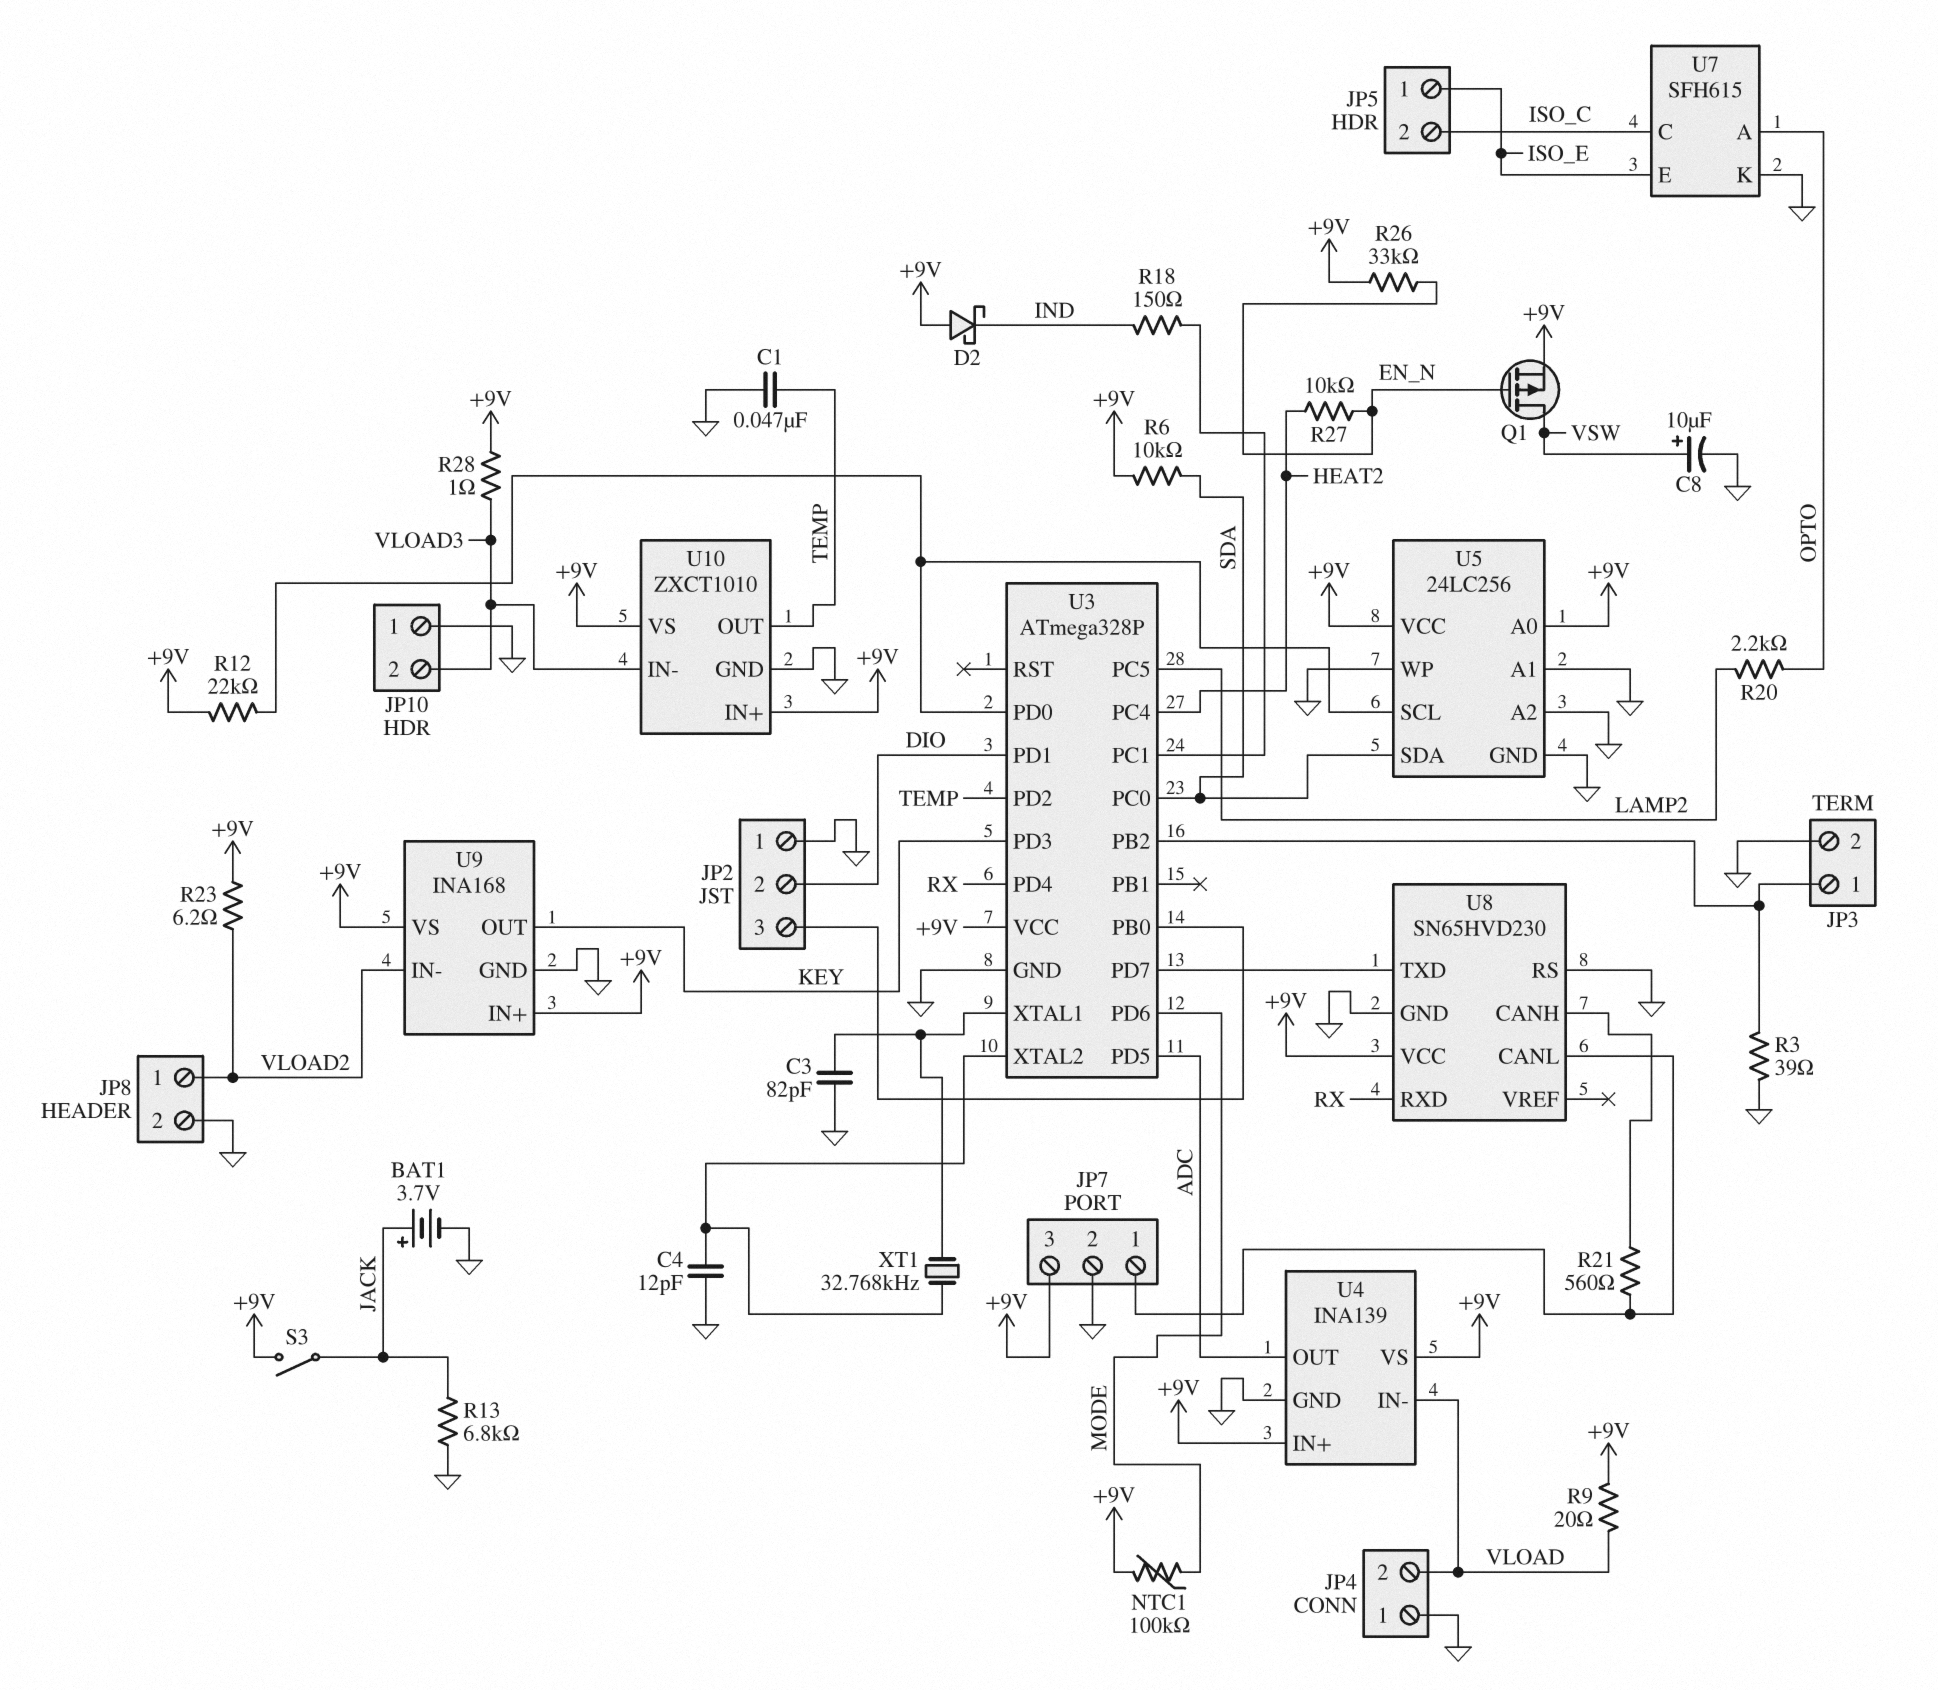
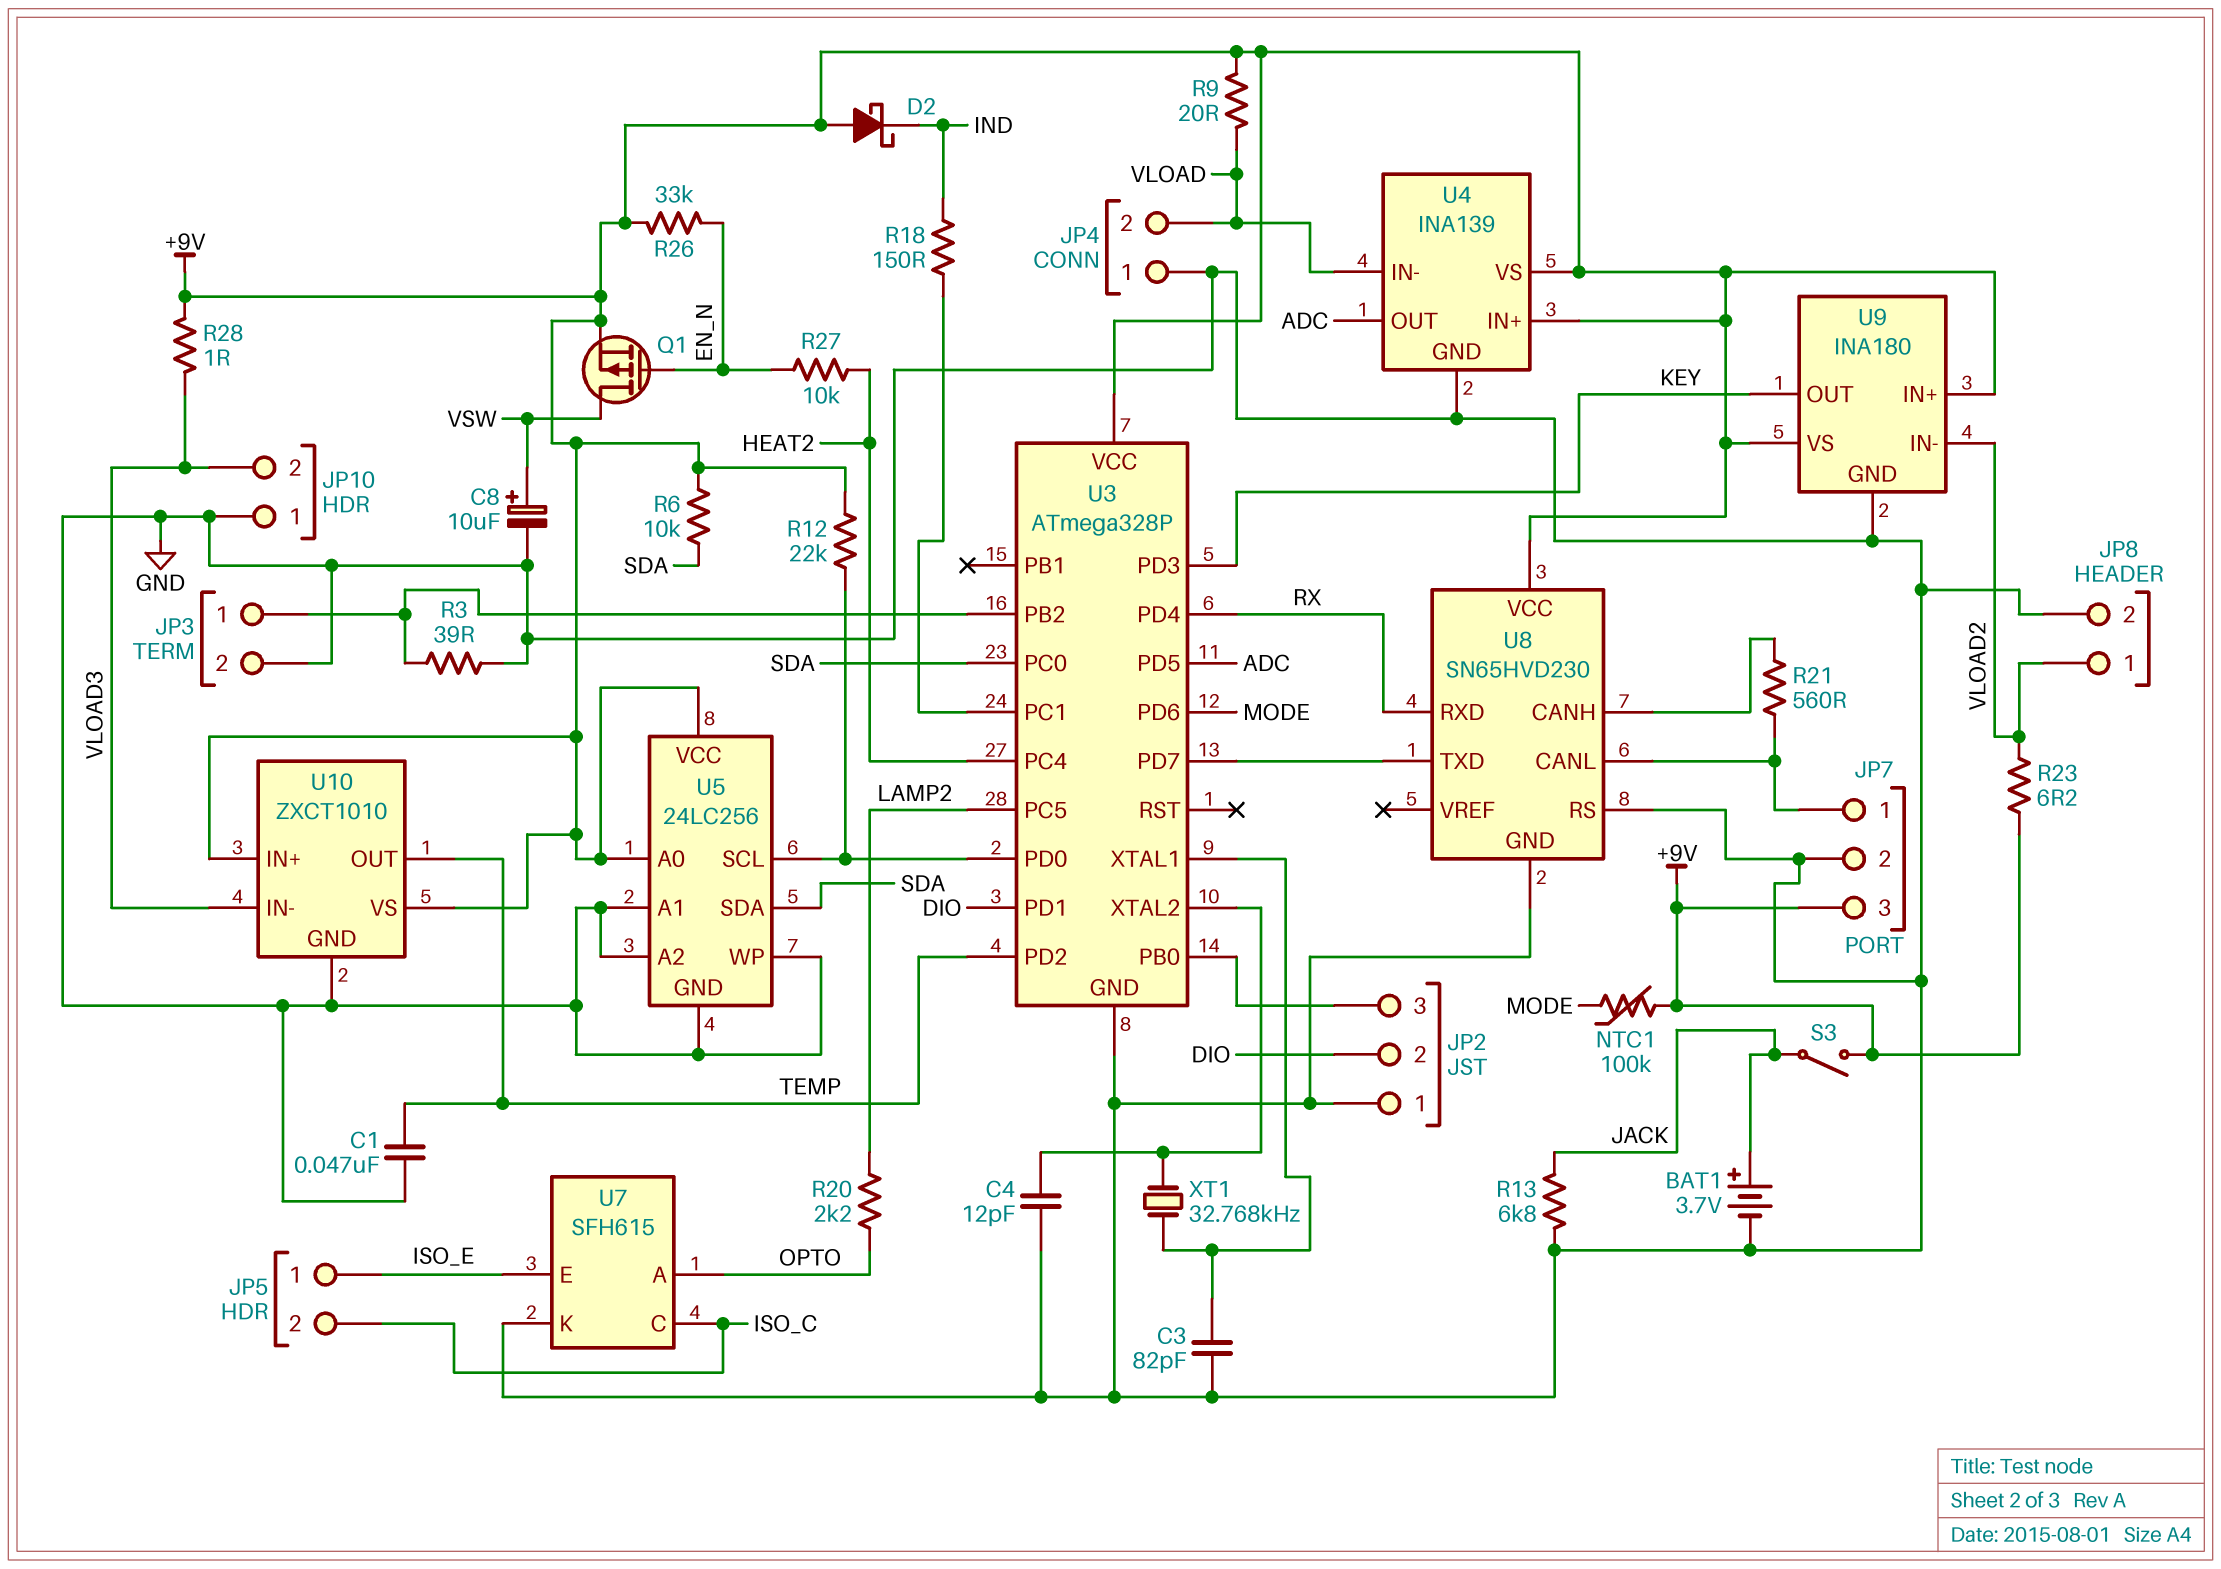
U9: INA168 -> INA180

